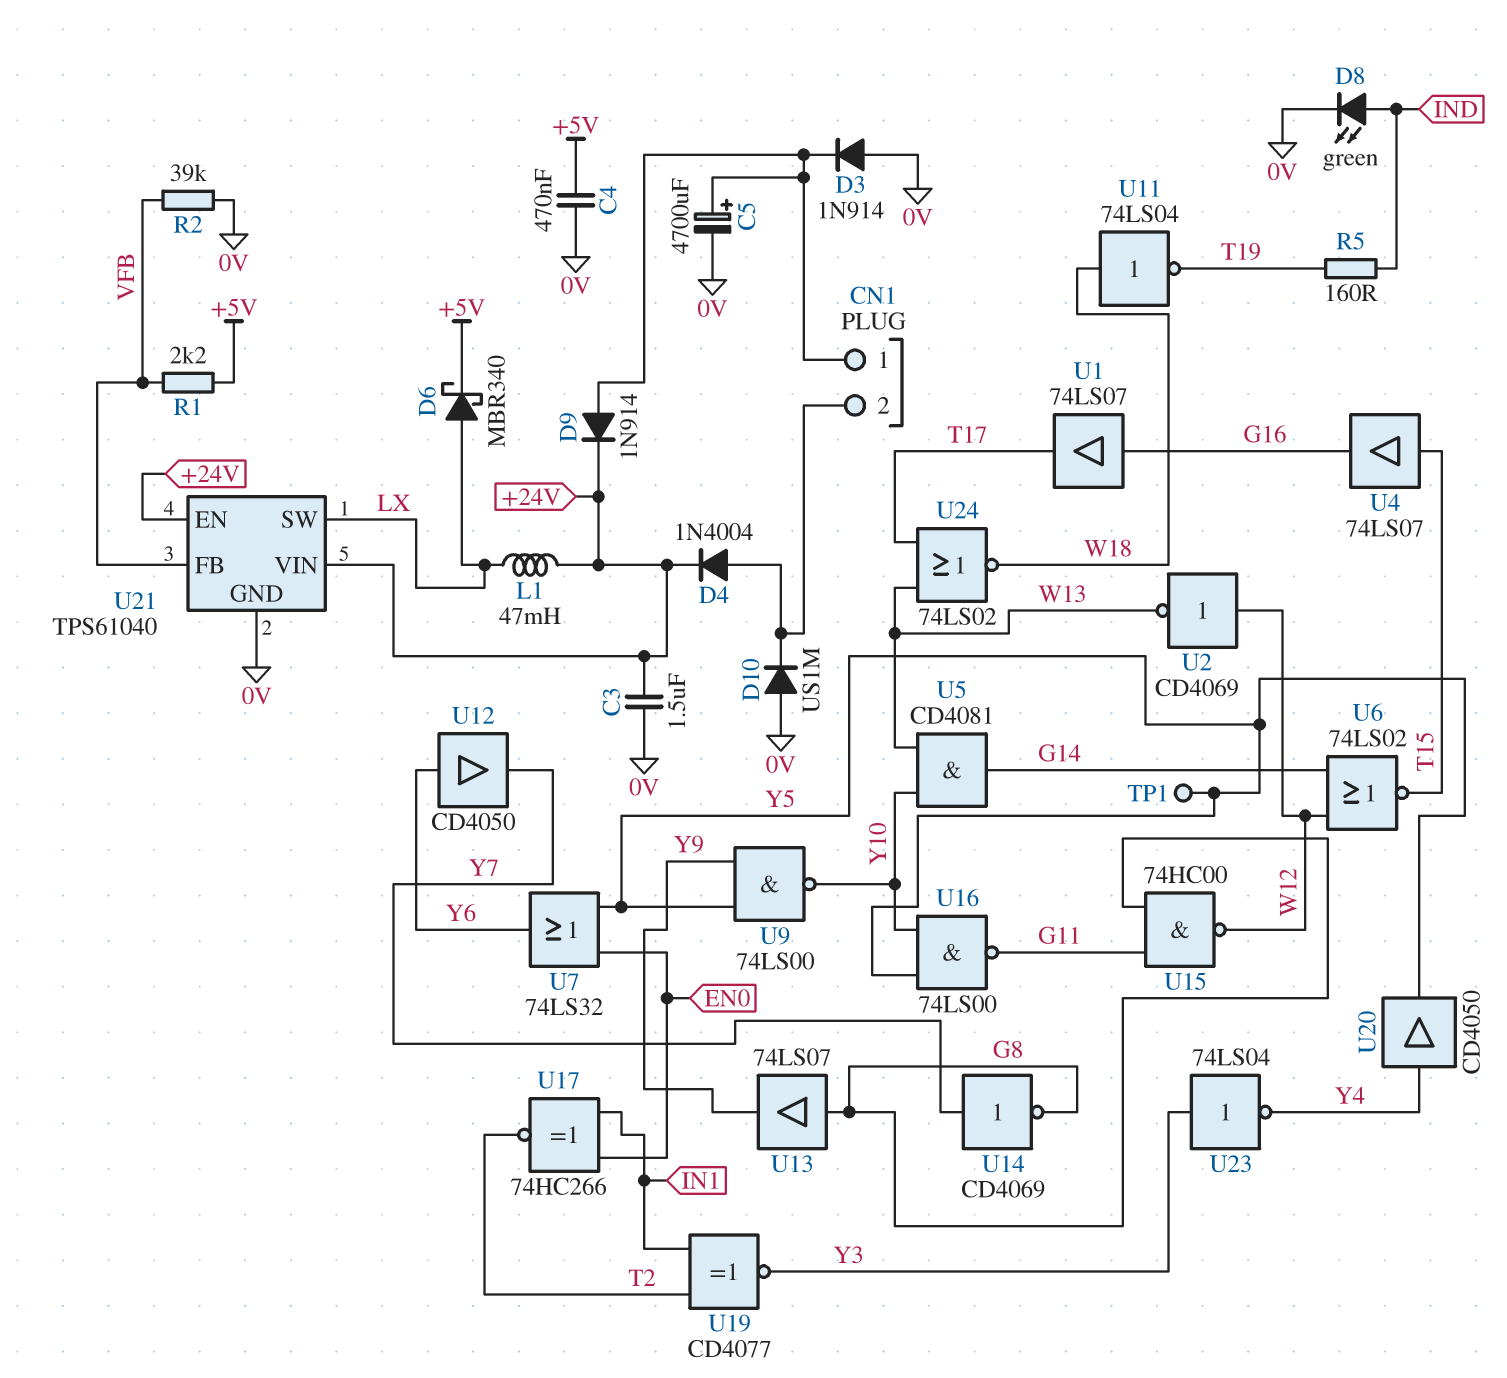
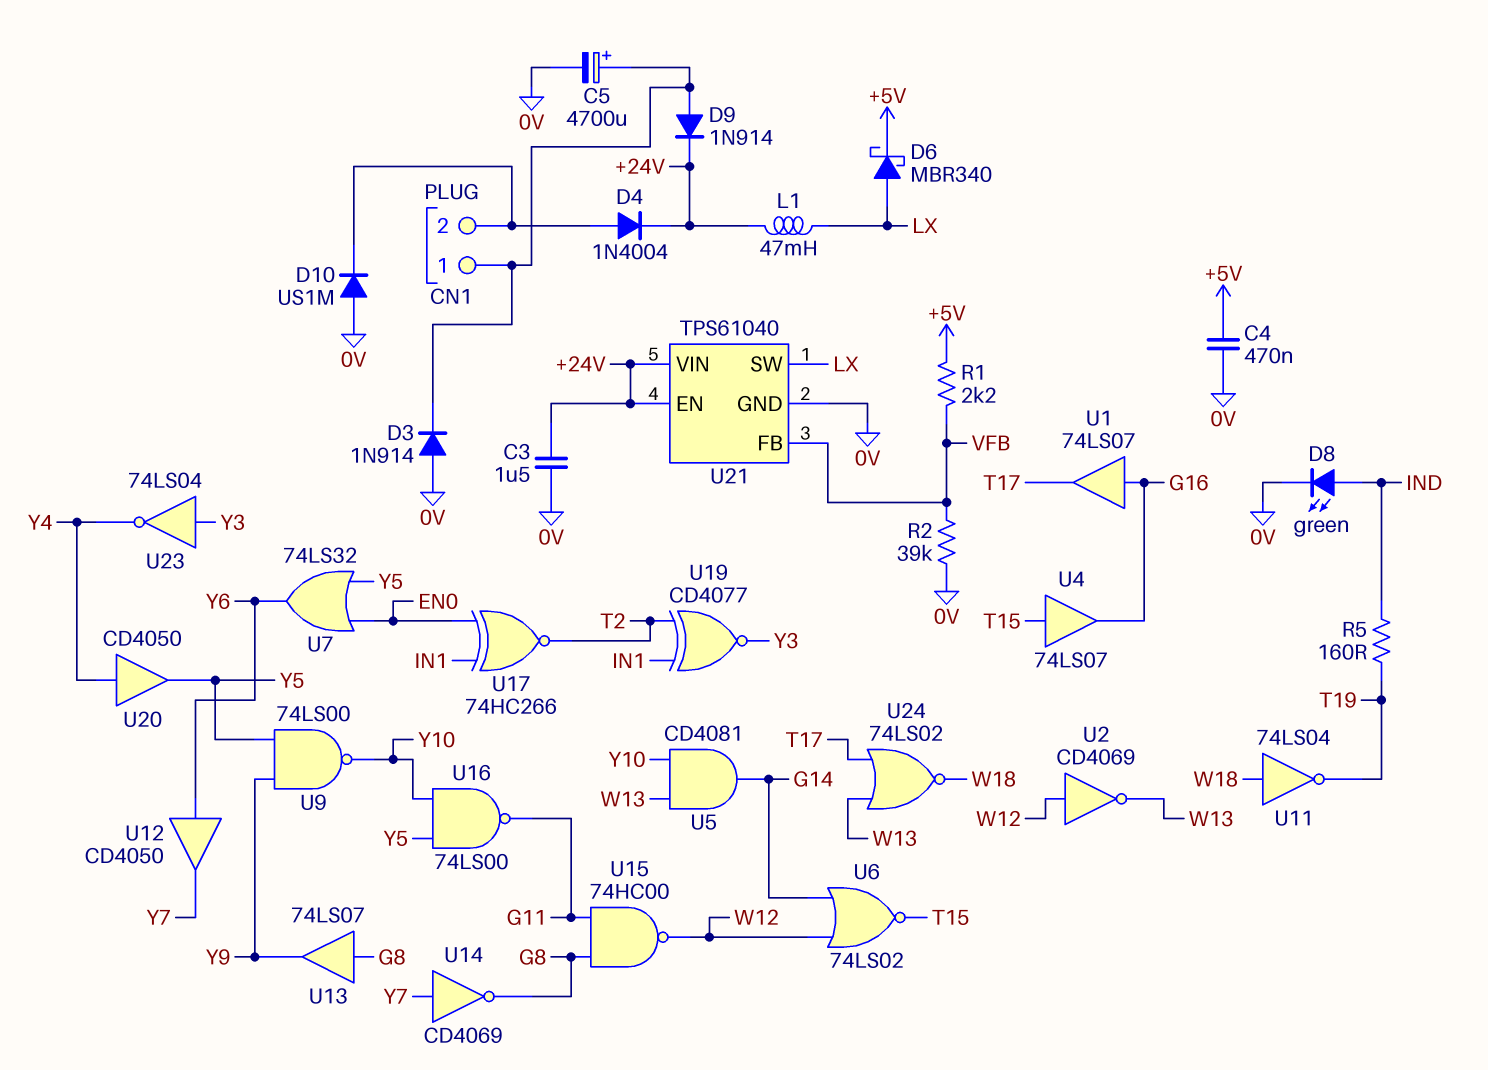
TP1: test point (Y5) -> none

